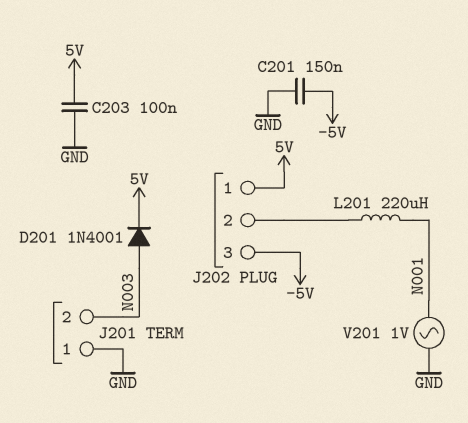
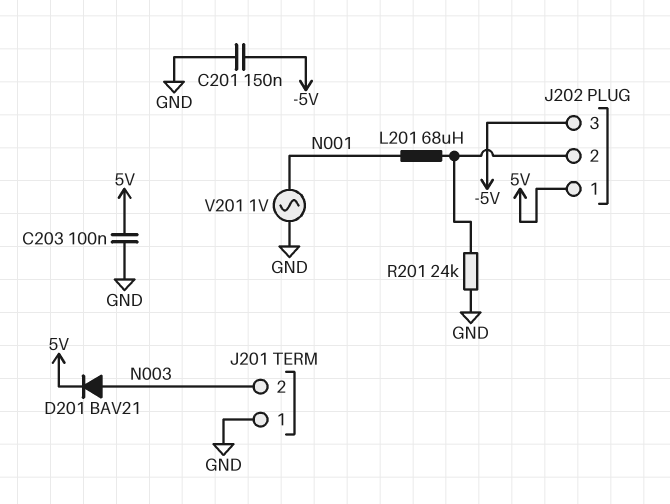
D201: diode 1N4001 (A N003, K 5V) -> diode BAV21 (A N003, K 5V)
L201: 220uH (J202/2, N001) -> 68uH (J202/2, N001)
R201: none -> 24k (GND, J202/2)

